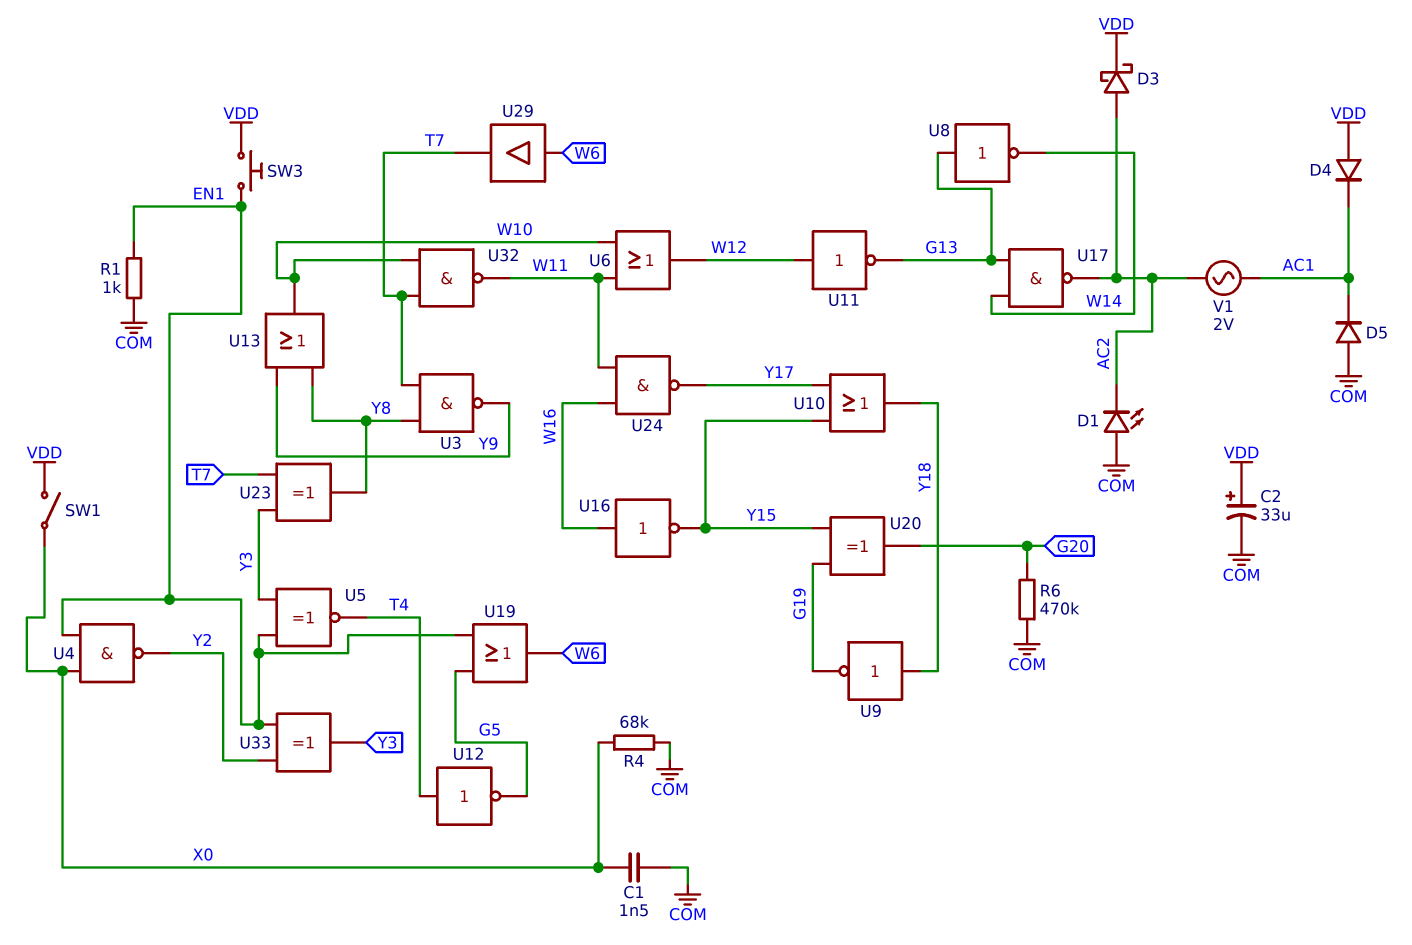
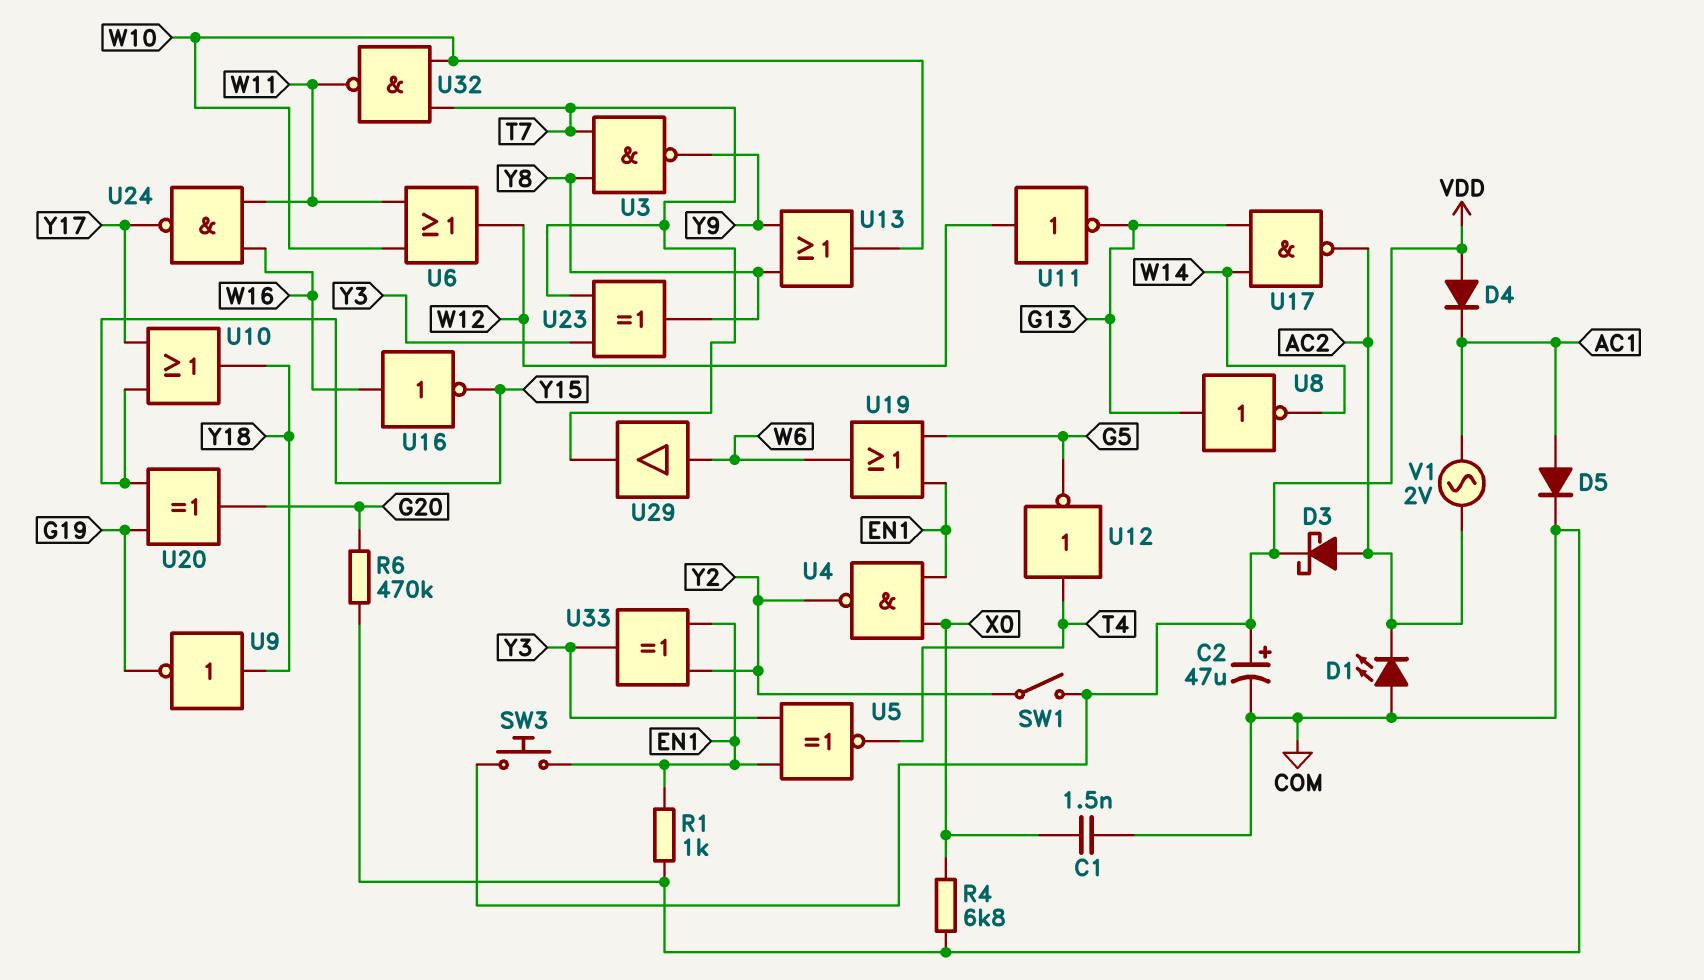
C2: 33uF (plus VDD, minus COM) -> 47uF (plus VDD, minus COM)
D5: diode (A COM, K AC1) -> diode (A AC1, K COM)
R4: 68k (COM, X0) -> 6.8k (COM, X0)
SW1: switch (VDD, X0) -> switch (VDD, Y2)

